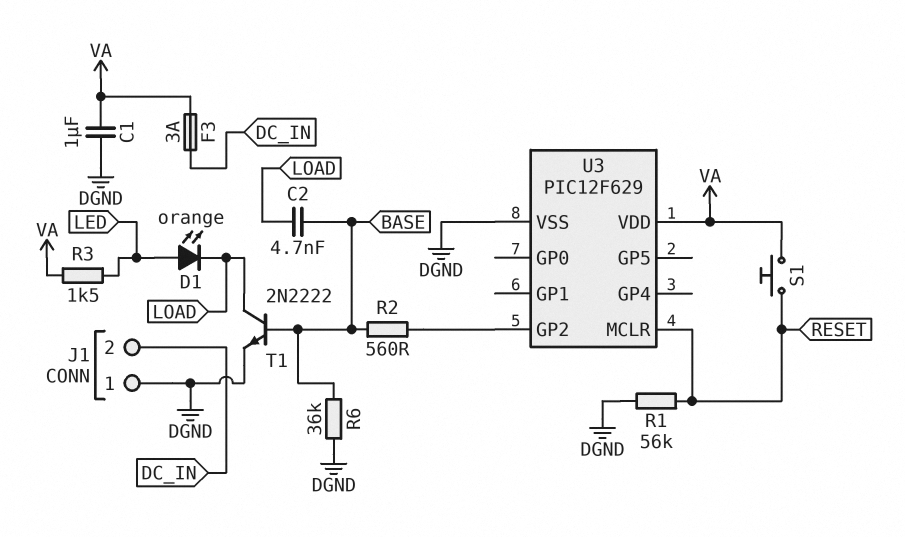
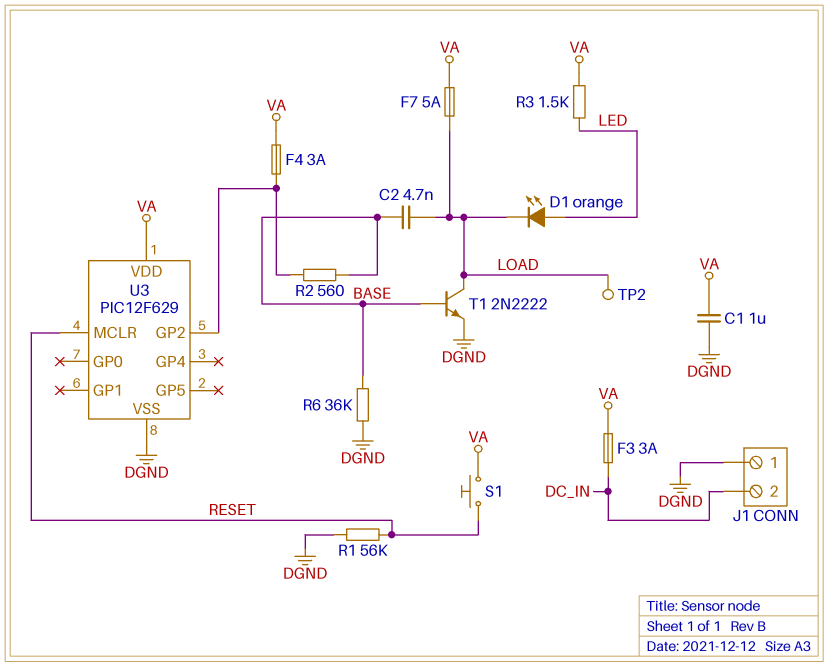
F4: none -> 3A (U3/GP2, VA)
F7: none -> 5A (LOAD, VA)
TP2: none -> test point (LOAD)

